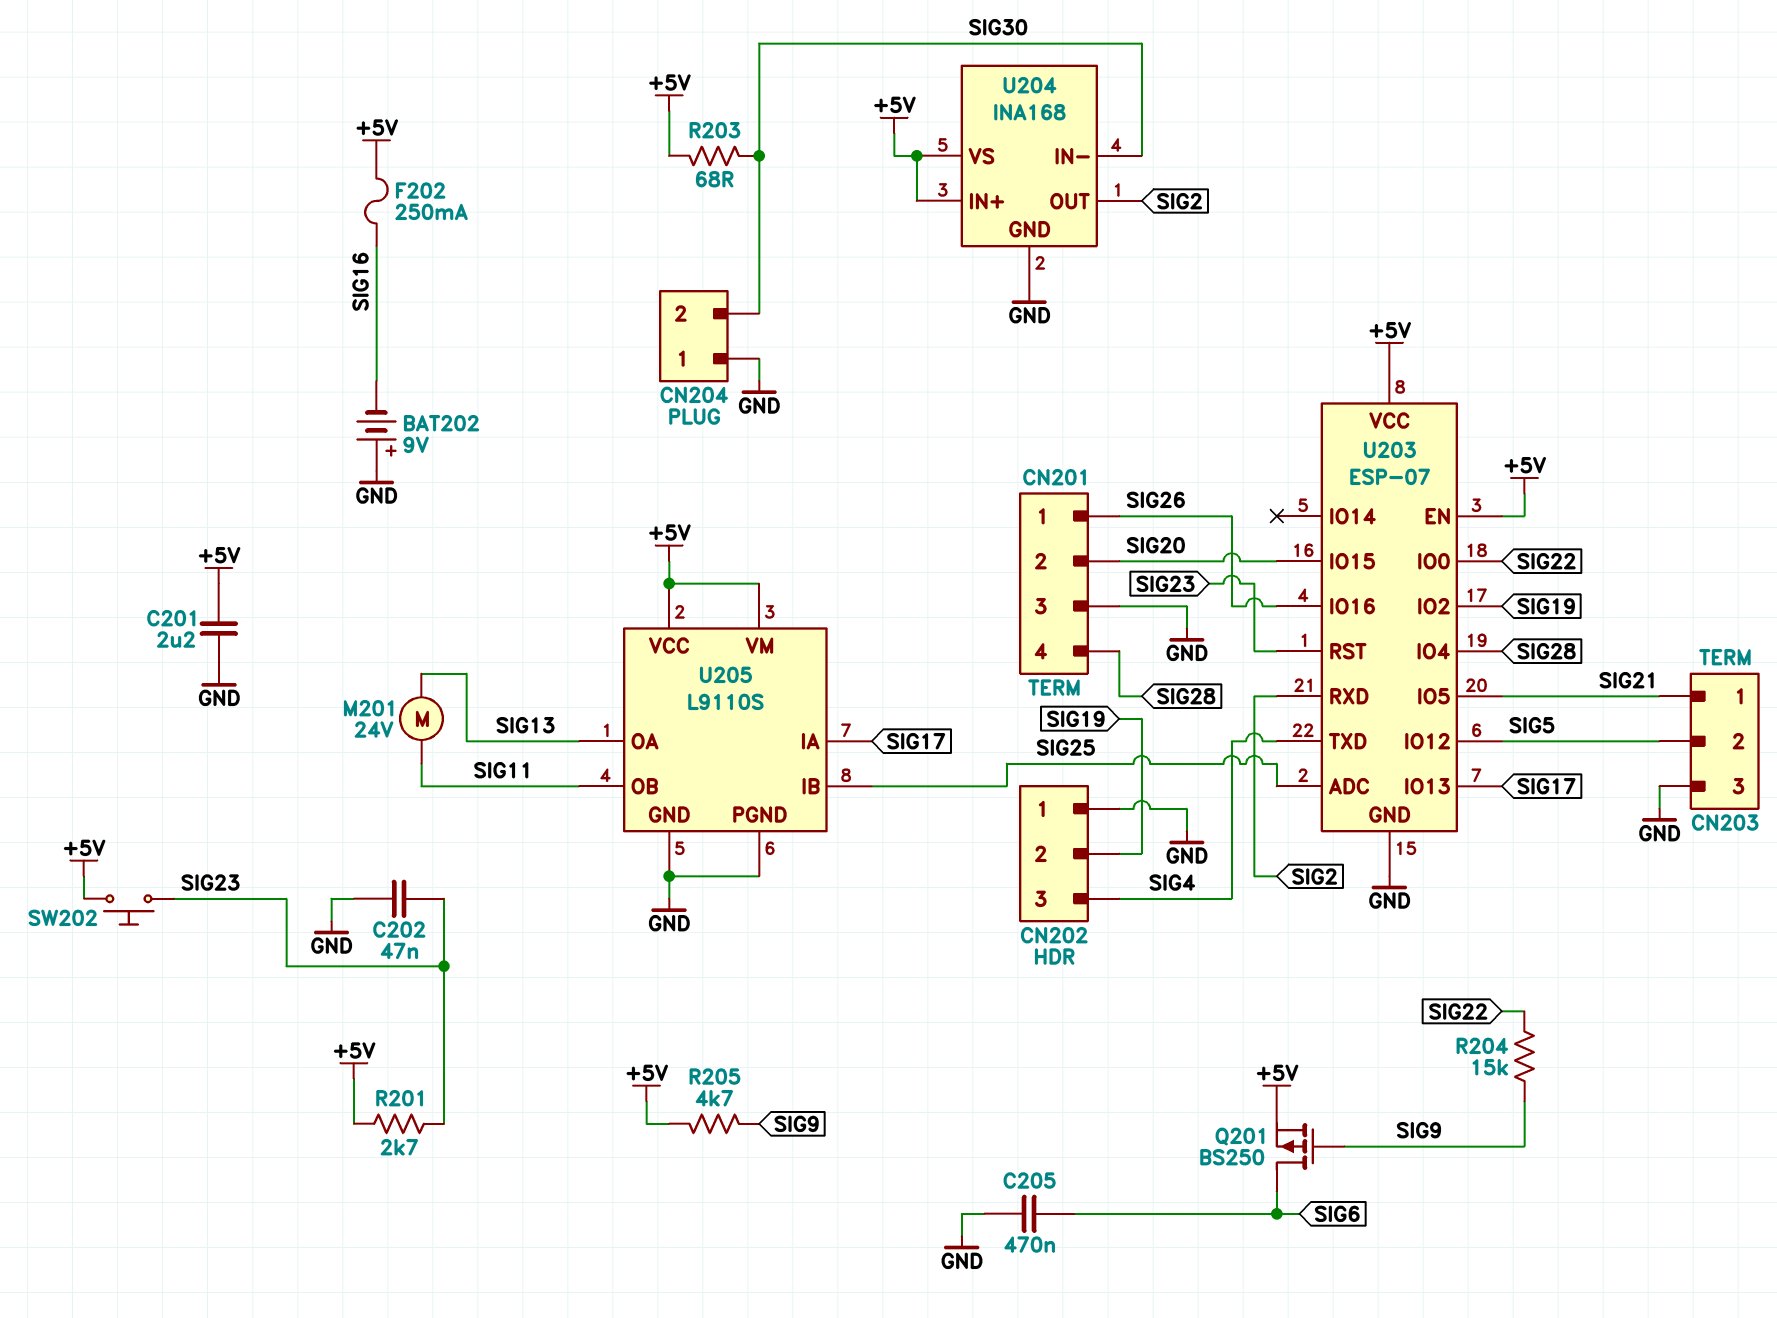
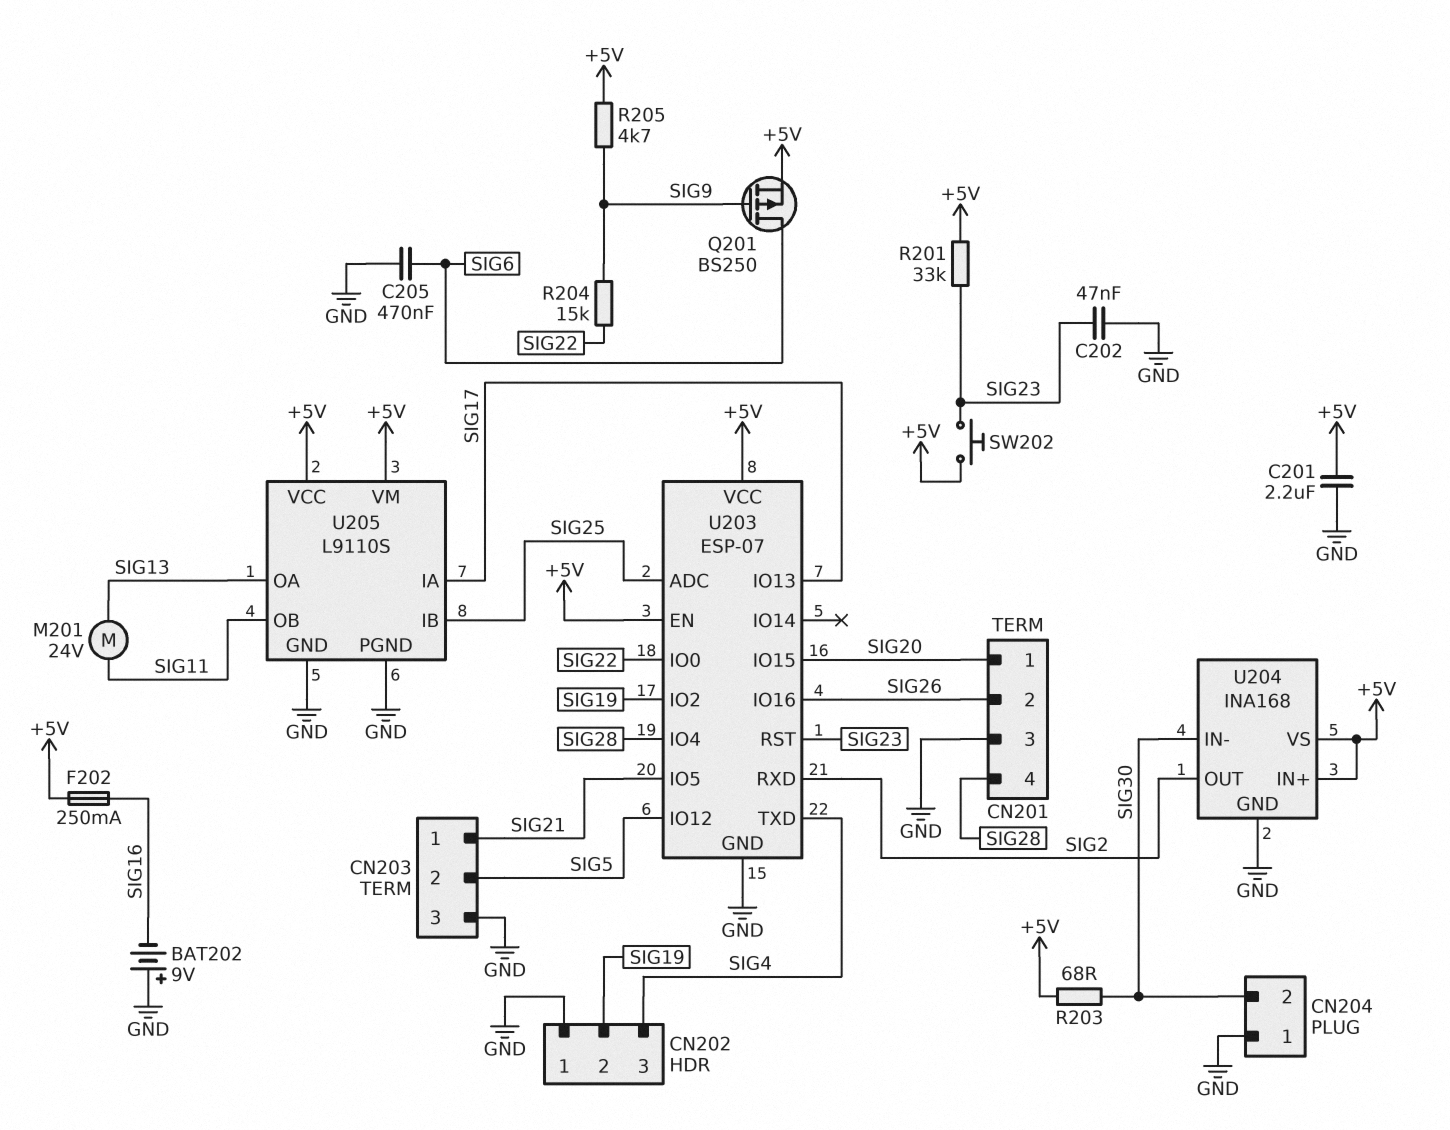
CN201 pin 1: SIG26 -> SIG20
CN201 pin 2: SIG20 -> SIG26
R201: 2.7k (+5V, SIG23) -> 33k (+5V, SIG23)

